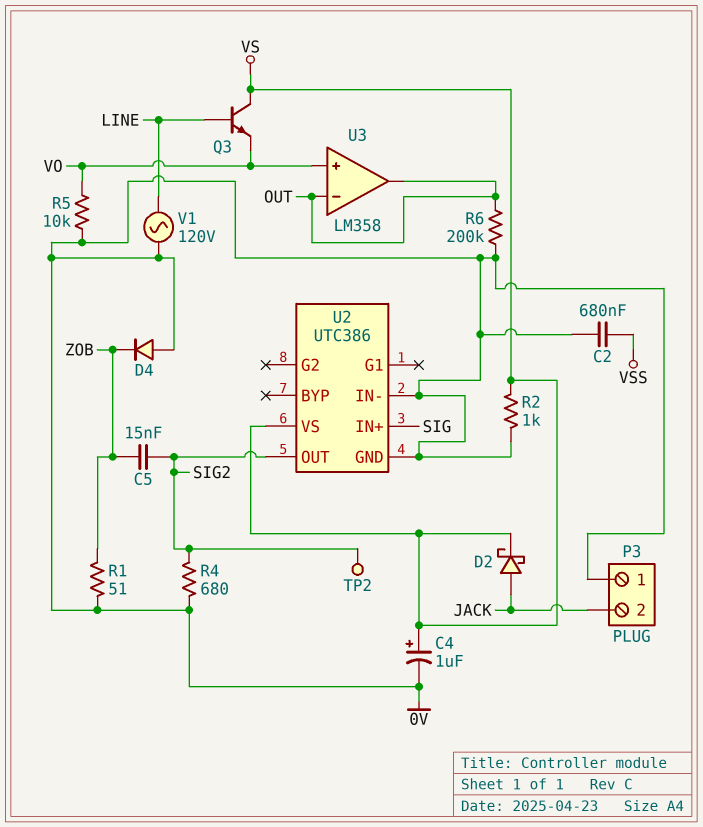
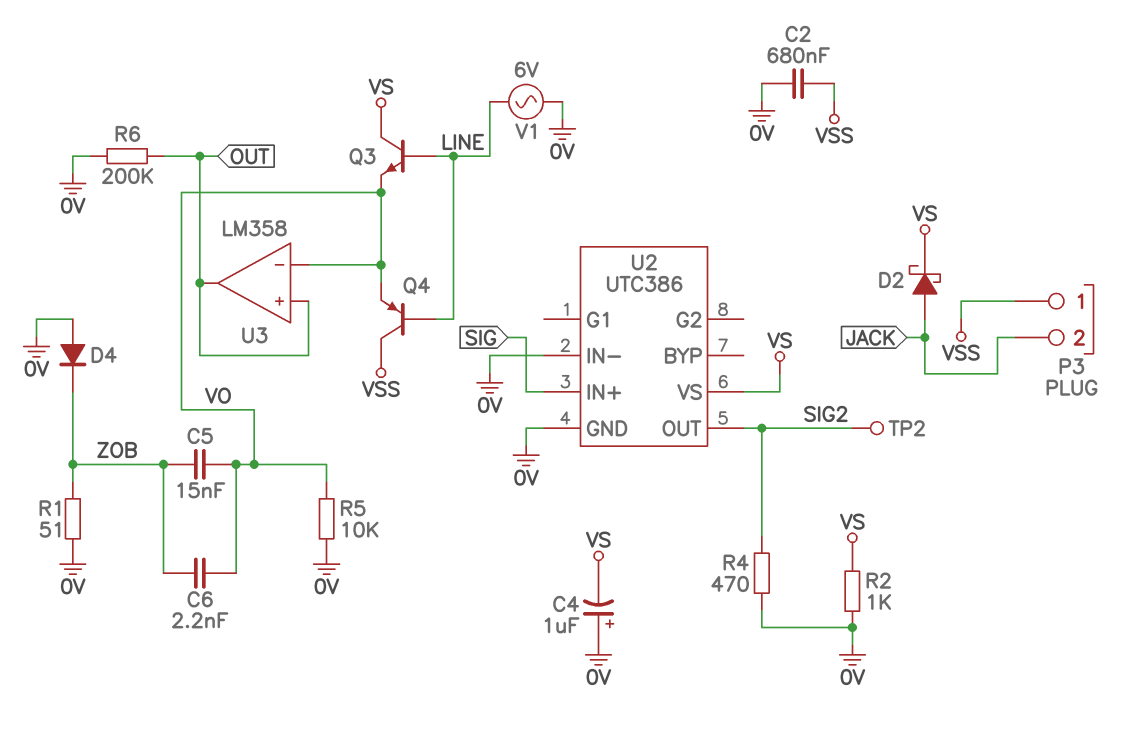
C4: 1uF (plus VS, minus 0V) -> 1uF (plus 0V, minus VS)
C5: 15nF (SIG2, ZOB) -> 15nF (VO, ZOB)
C6: none -> 2.2nF (VO, ZOB)
P3 pin 1: 0V -> VSS
Q4: none -> PNP (B LINE, C VSS, E VO)
R4: 680 (0V, SIG2) -> 470 (0V, SIG2)
U3 pin in+: VO -> OUT
U3 pin in-: OUT -> VO
V1: AC 120V (0V, LINE) -> AC 6V (0V, LINE)

